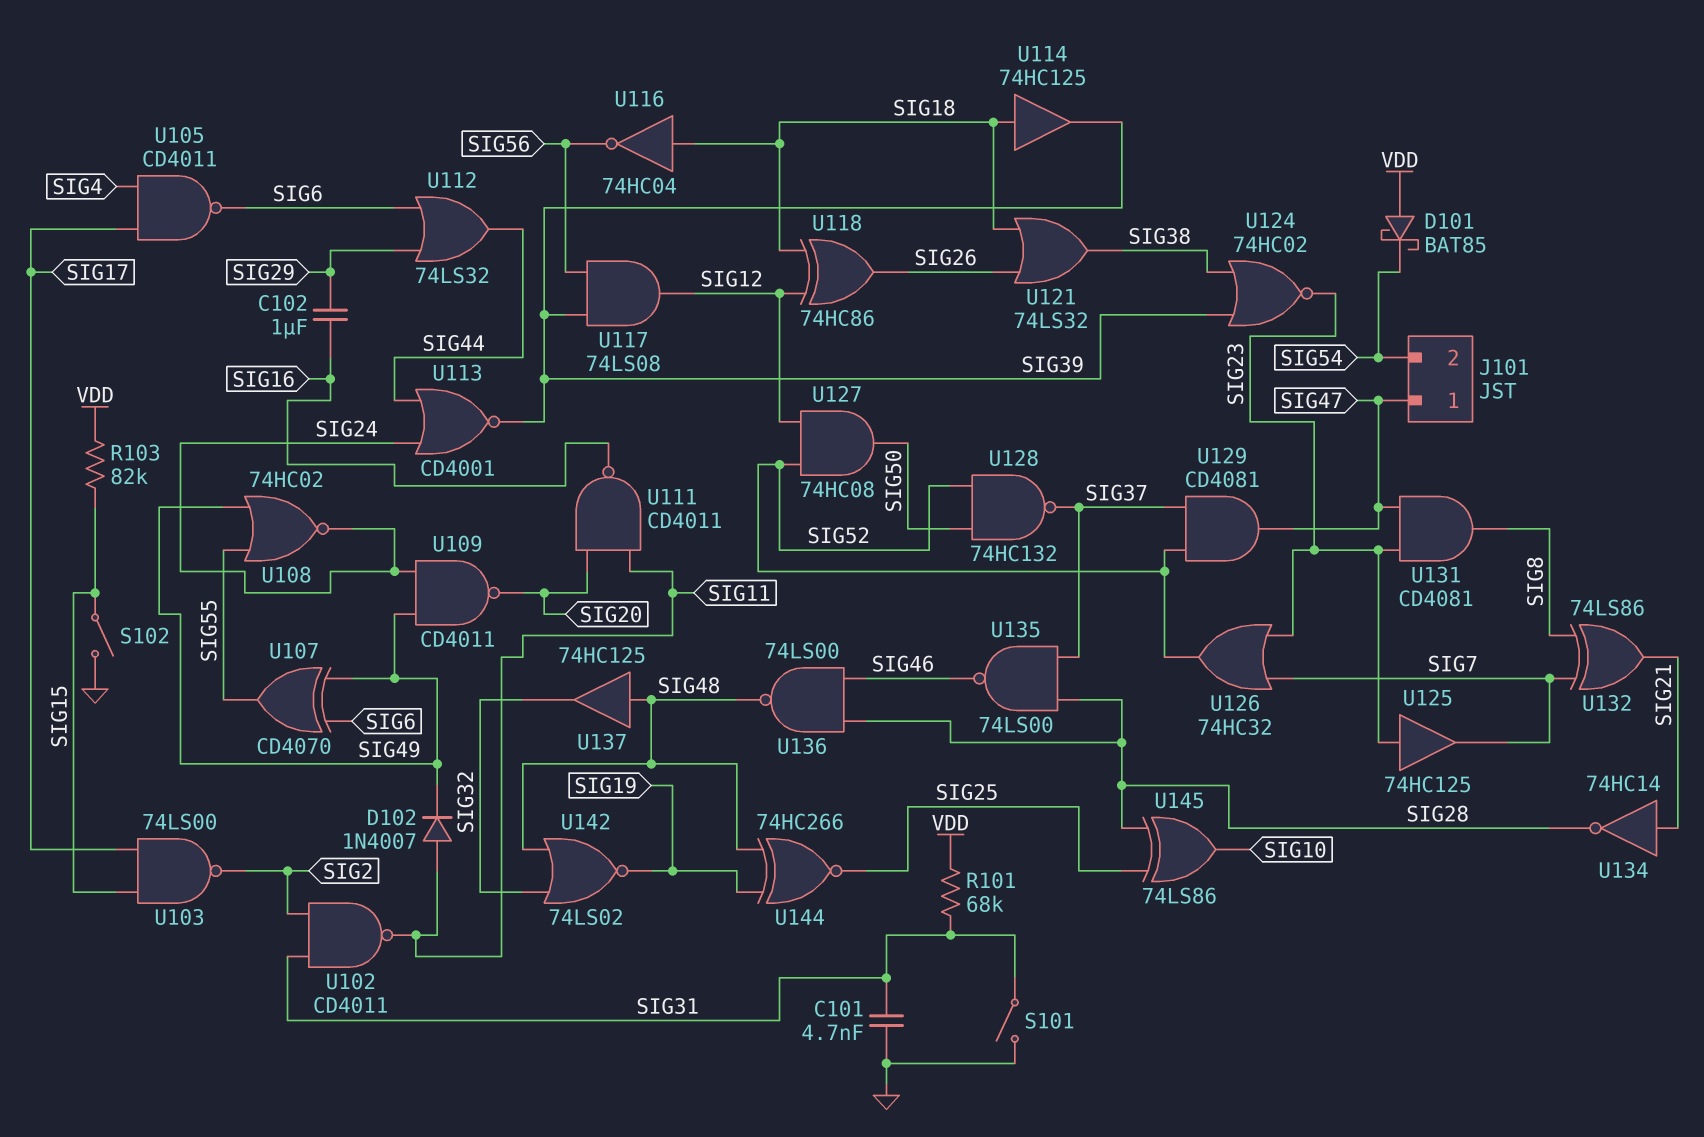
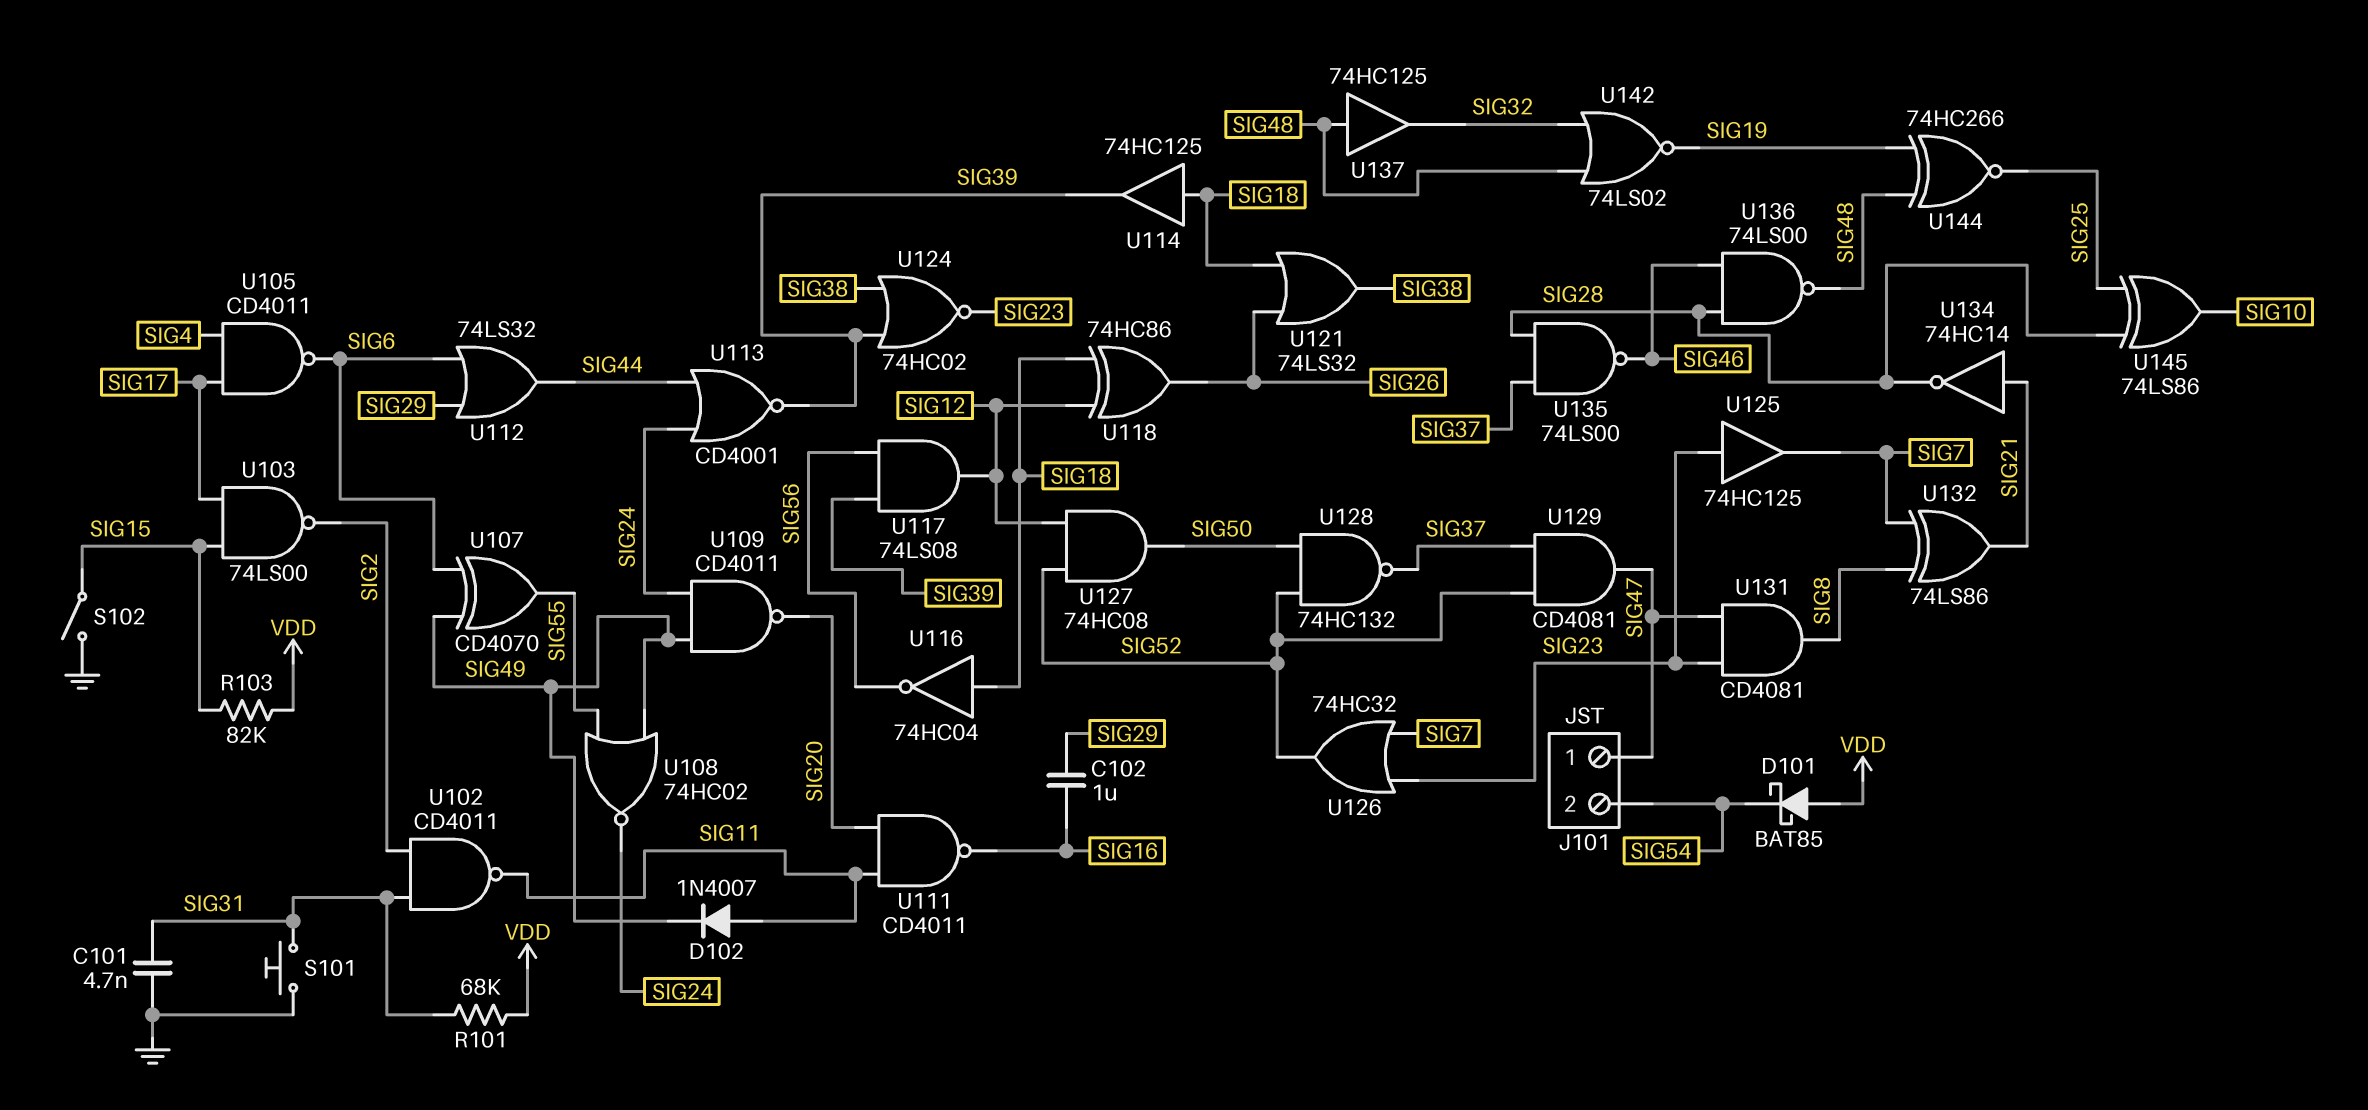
S101: switch (GND, SIG31) -> button (GND, SIG31)

